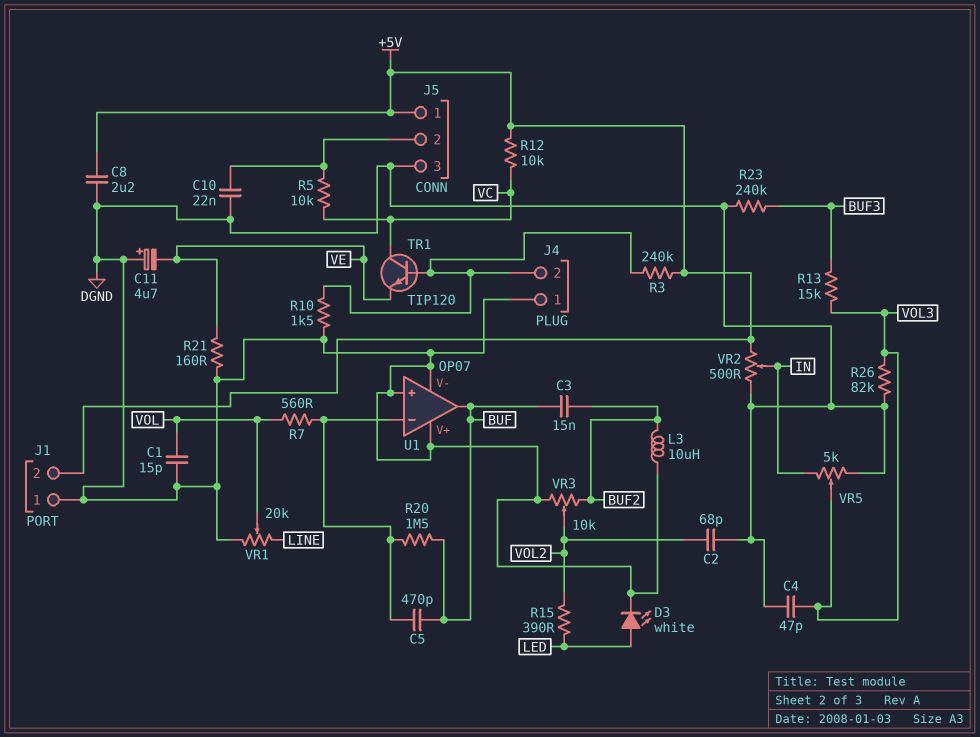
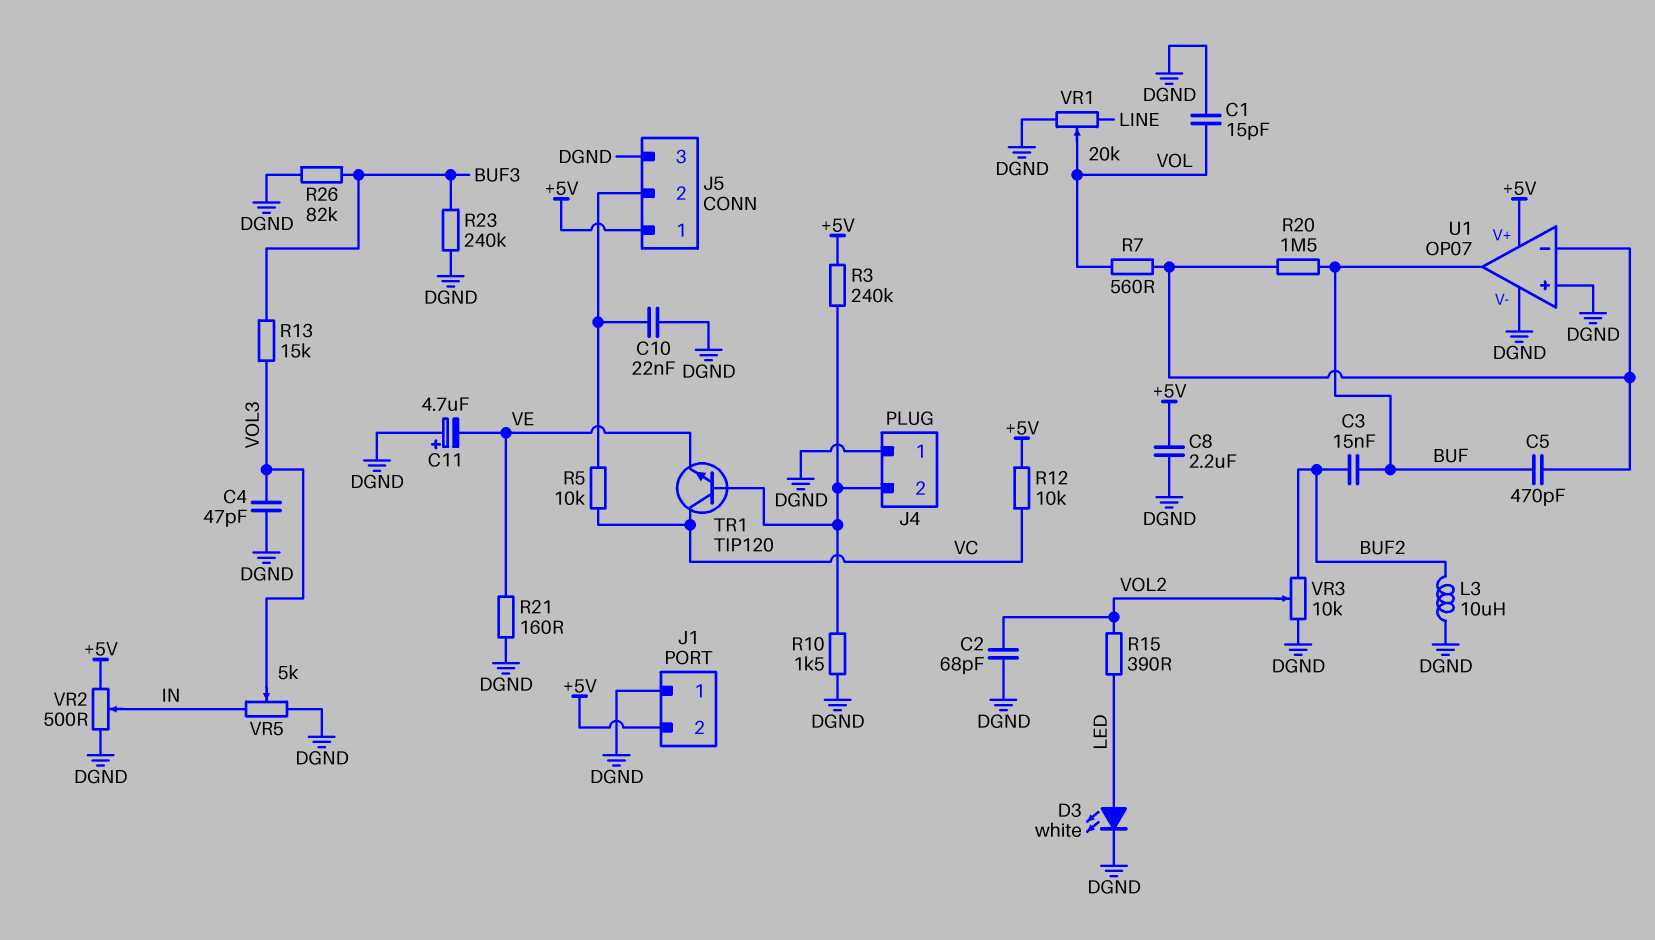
R26: 82k (DGND, VOL3) -> 82k (BUF3, DGND)
U1 pin V+: DGND -> +5V

